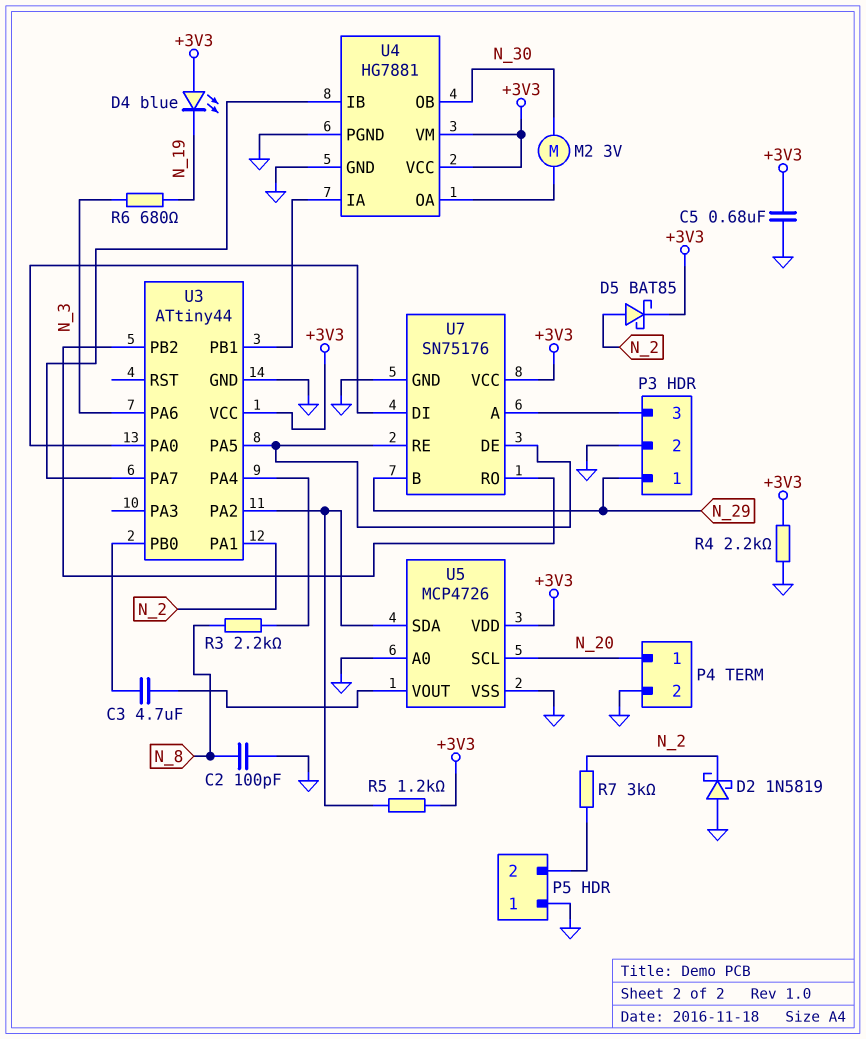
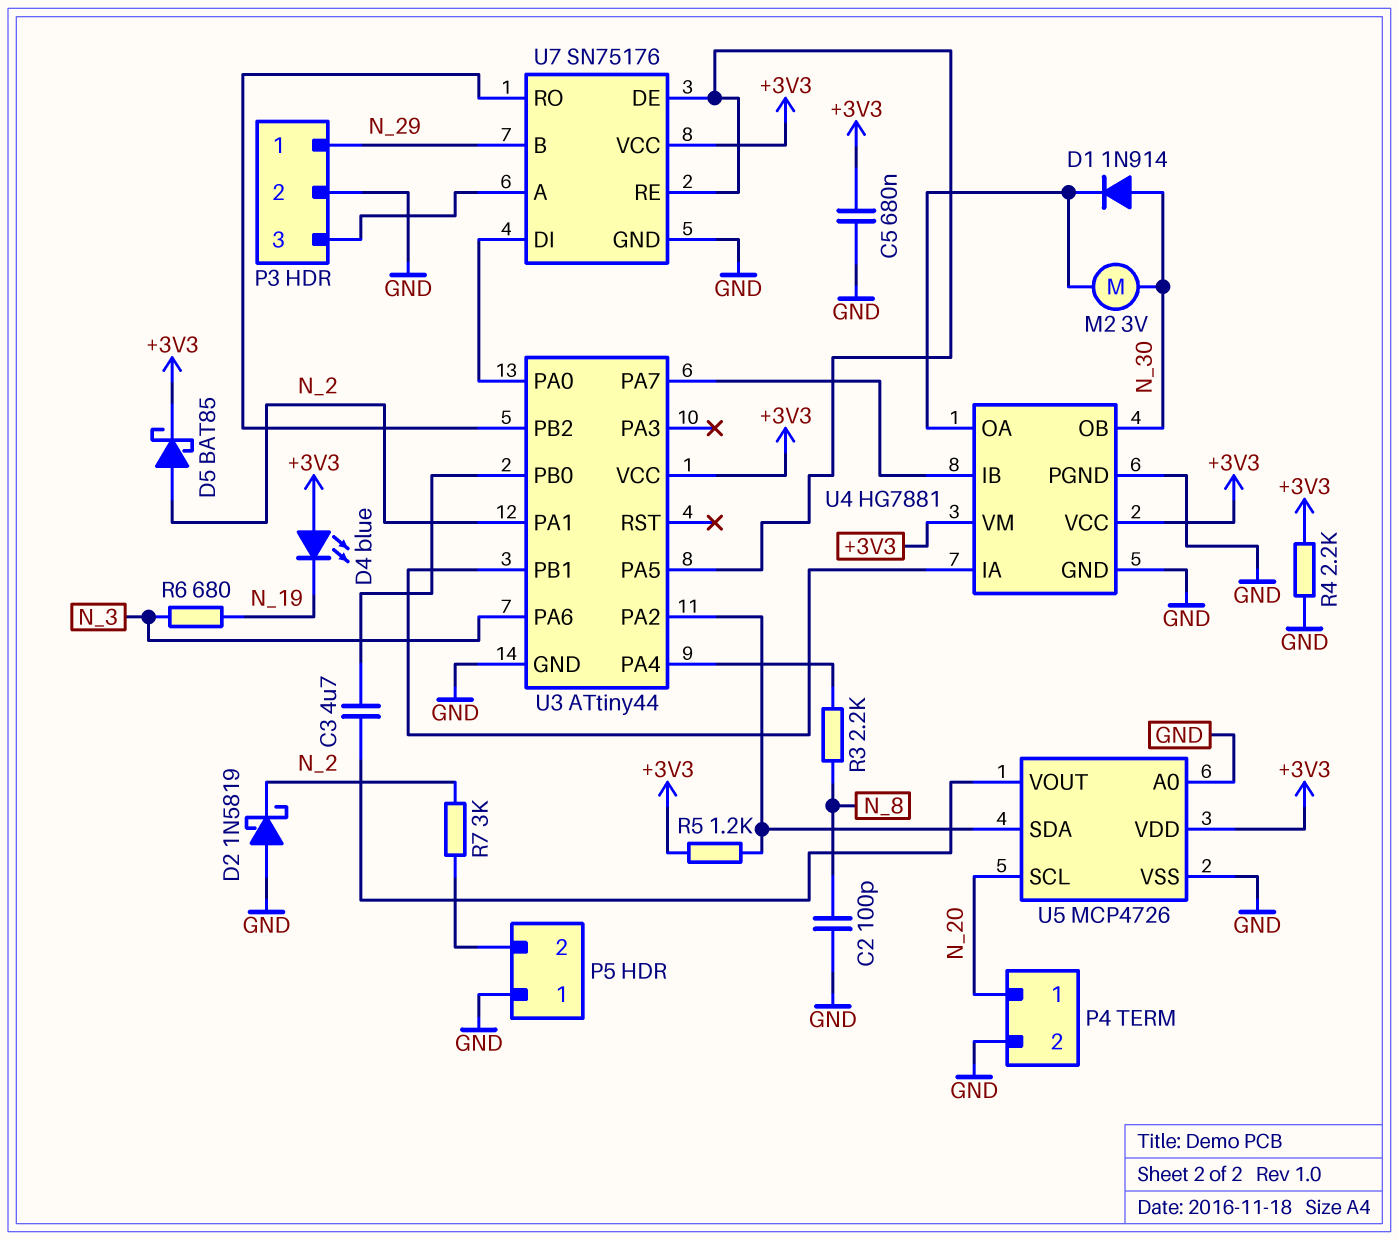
D1: none -> diode 1N914 (A N_30, K U4/OA)

